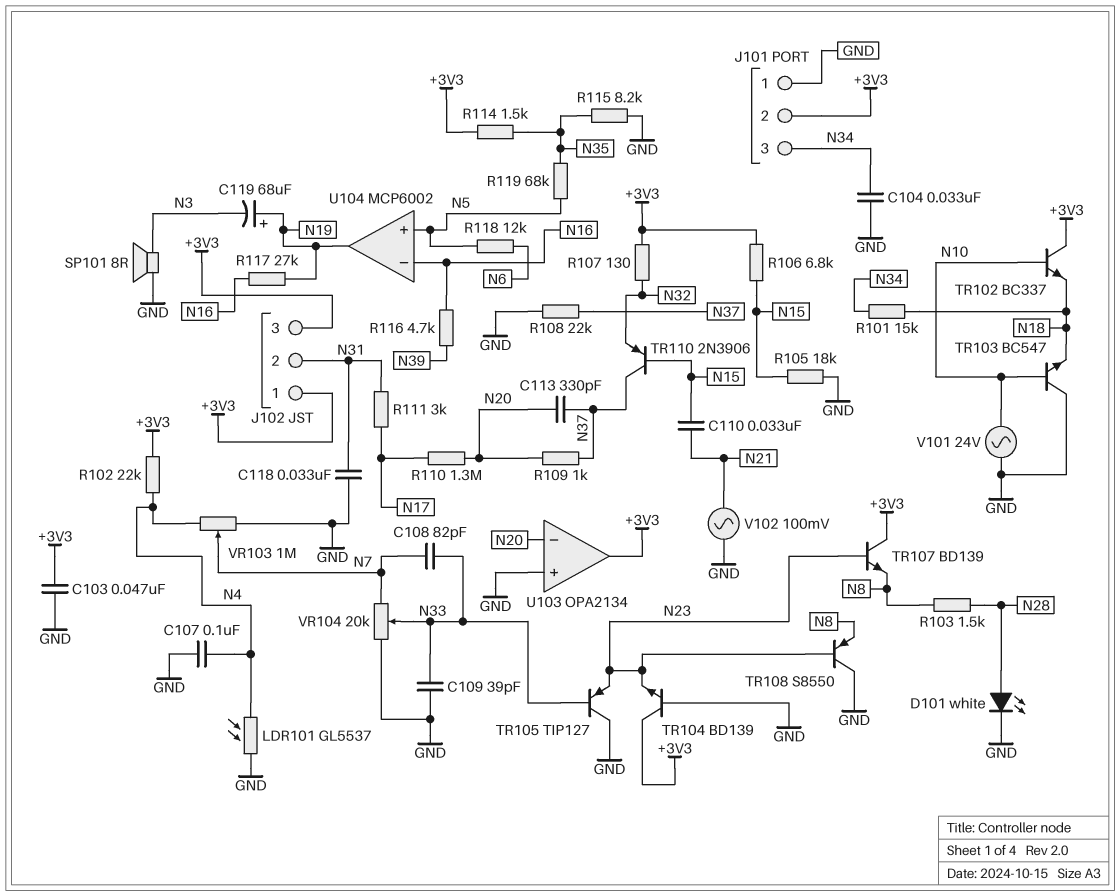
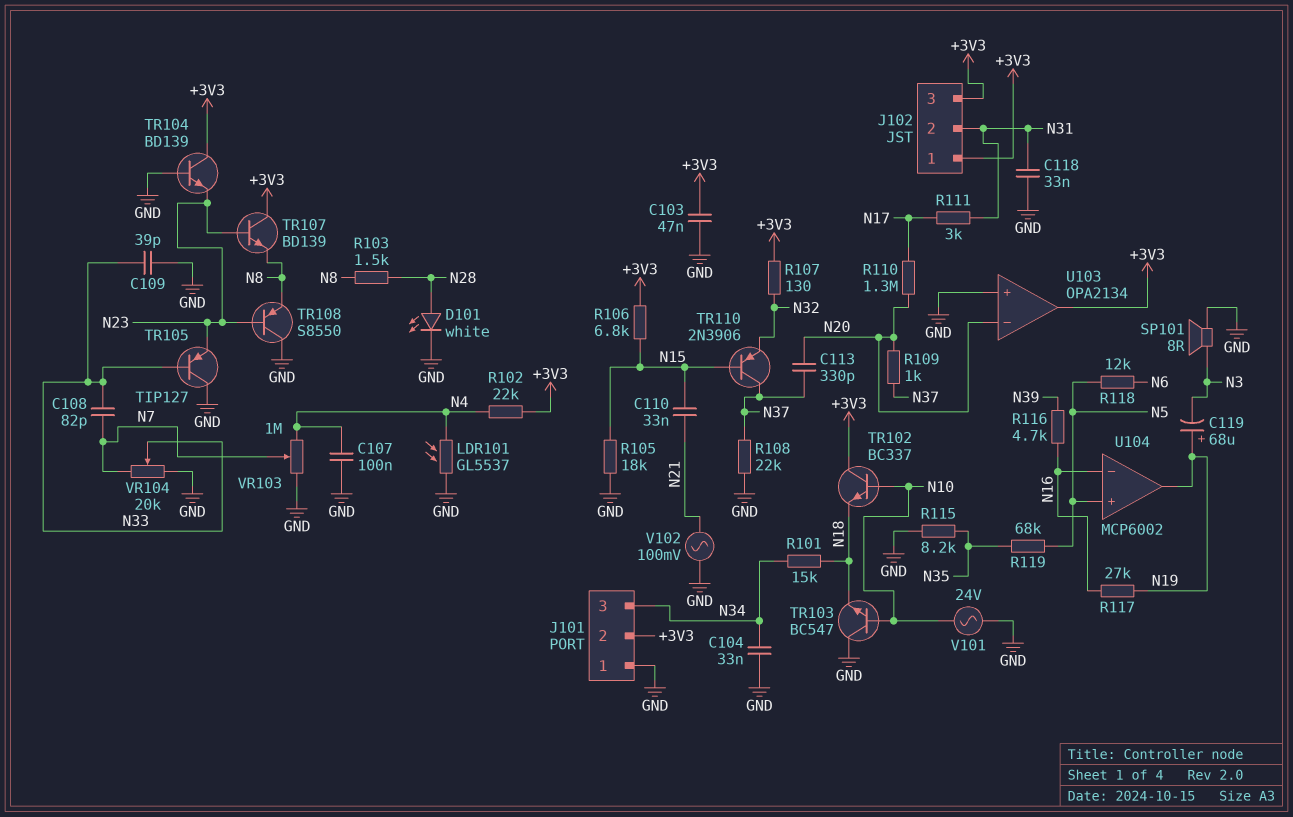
R114: 1.5k (+3V3, N35) -> none

